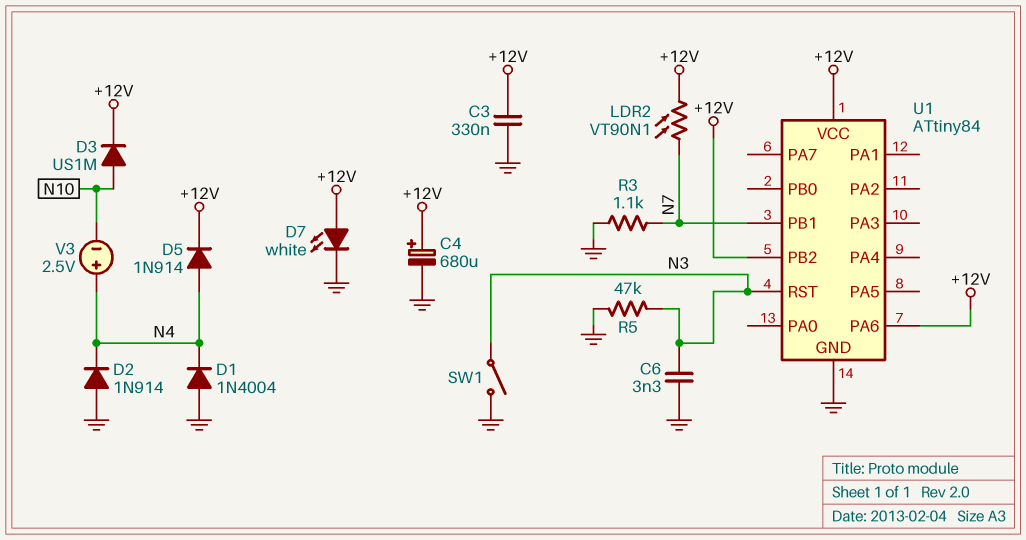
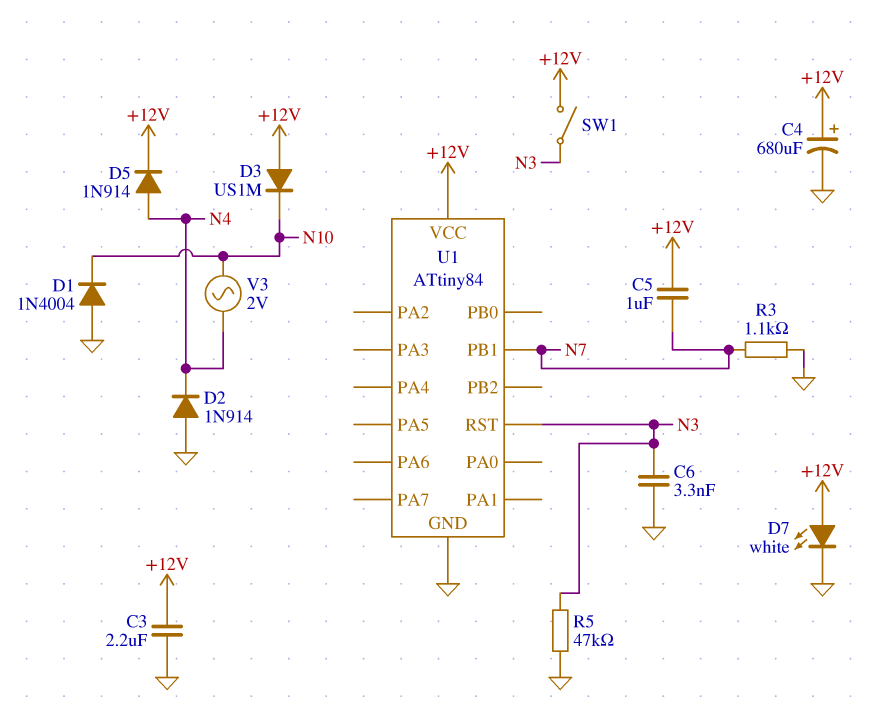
C3: 330nF (+12V, GND) -> 2.2uF (+12V, GND)
C5: none -> 1uF (+12V, N7)
D1: diode 1N4004 (A GND, K N4) -> diode 1N4004 (A GND, K N10)
D3: diode US1M (A N10, K +12V) -> diode US1M (A +12V, K N10)
LDR2: VT90N1 (+12V, N7) -> none
SW1: switch (GND, N3) -> switch (+12V, N3)
U1 pin PA6: +12V -> none
U1 pin PB2: +12V -> none
V3: 2.5V (plus N4, minus N10) -> AC 2V (N4, N10)

